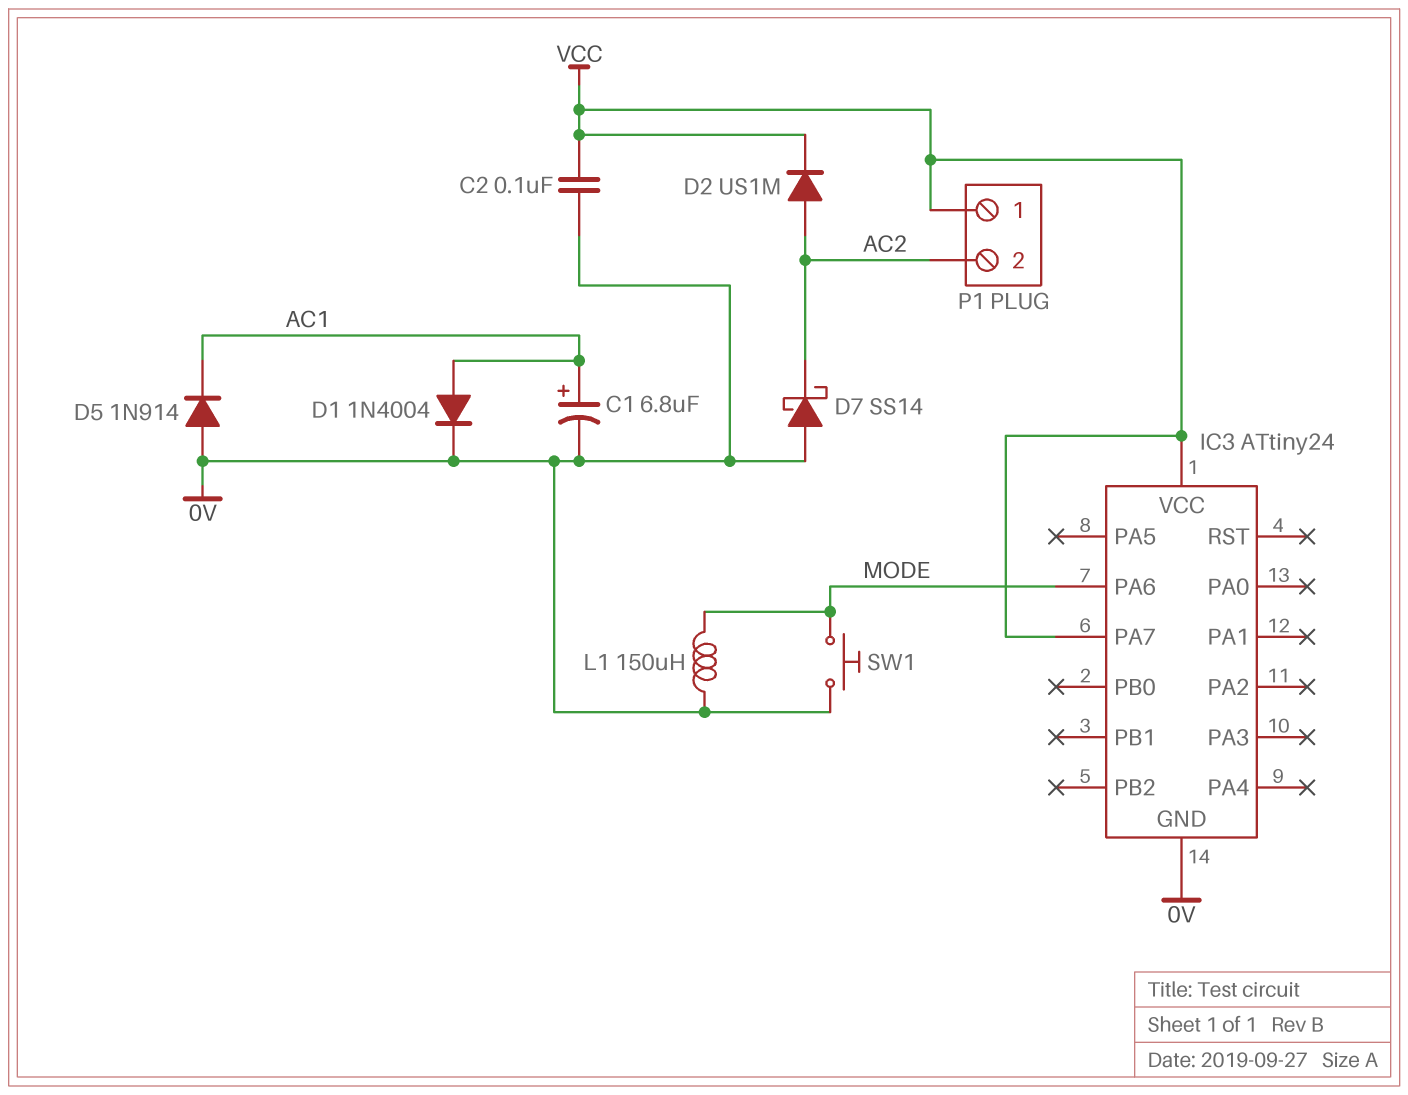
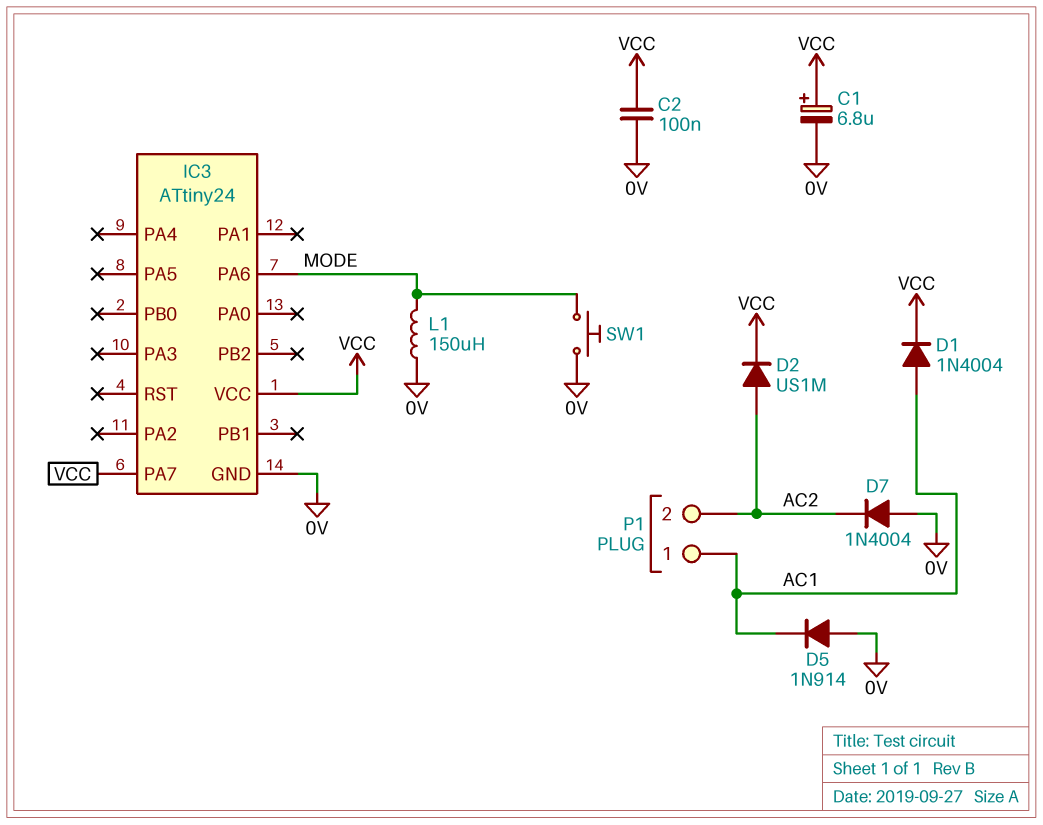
C1: 6.8uF (plus AC1, minus 0V) -> 6.8uF (plus VCC, minus 0V)
D1: diode 1N4004 (A AC1, K 0V) -> diode 1N4004 (A AC1, K VCC)
D7: schottky SS14 (A 0V, K AC2) -> diode 1N4004 (A 0V, K AC2)
P1 pin 1: VCC -> AC1

